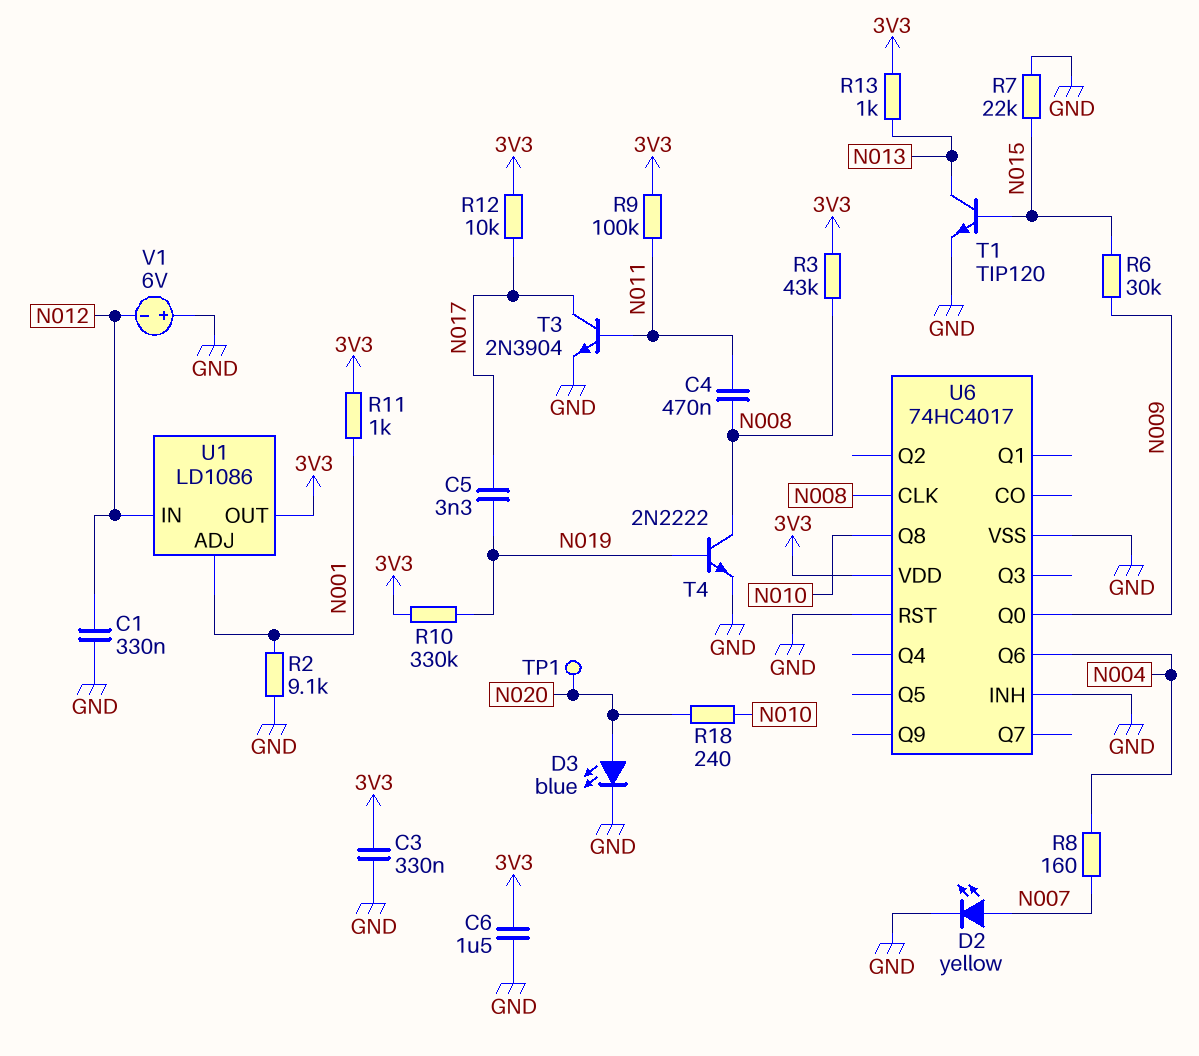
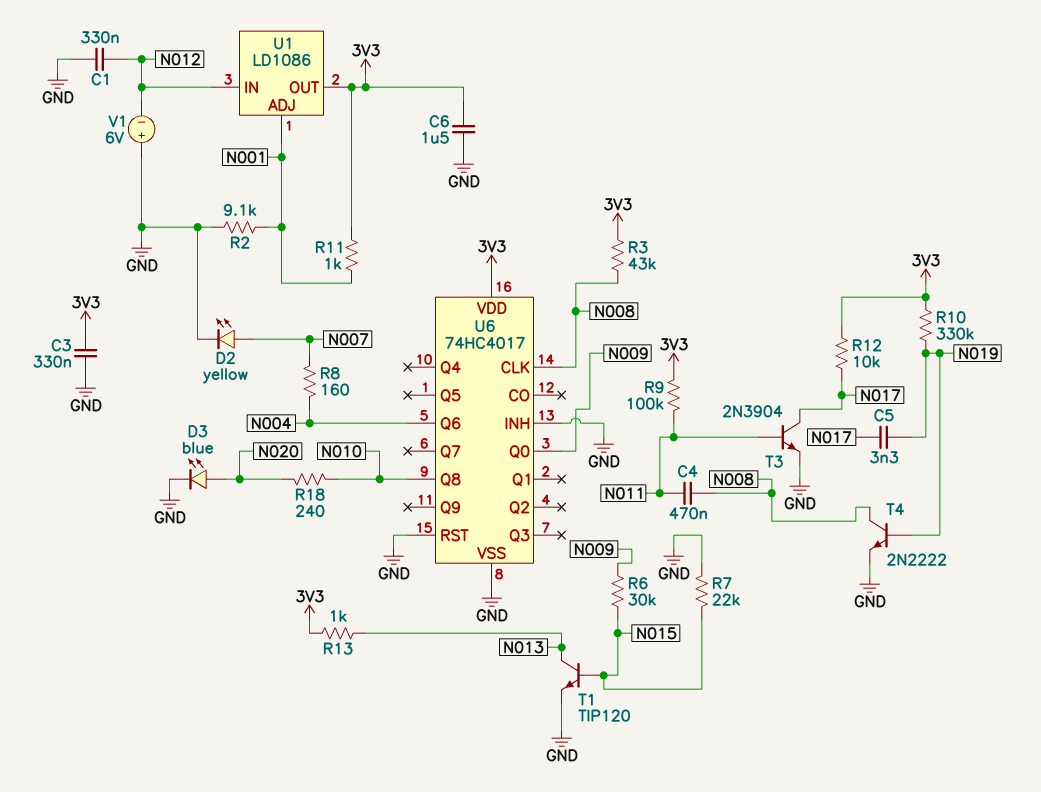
TP1: test point (N020) -> none

